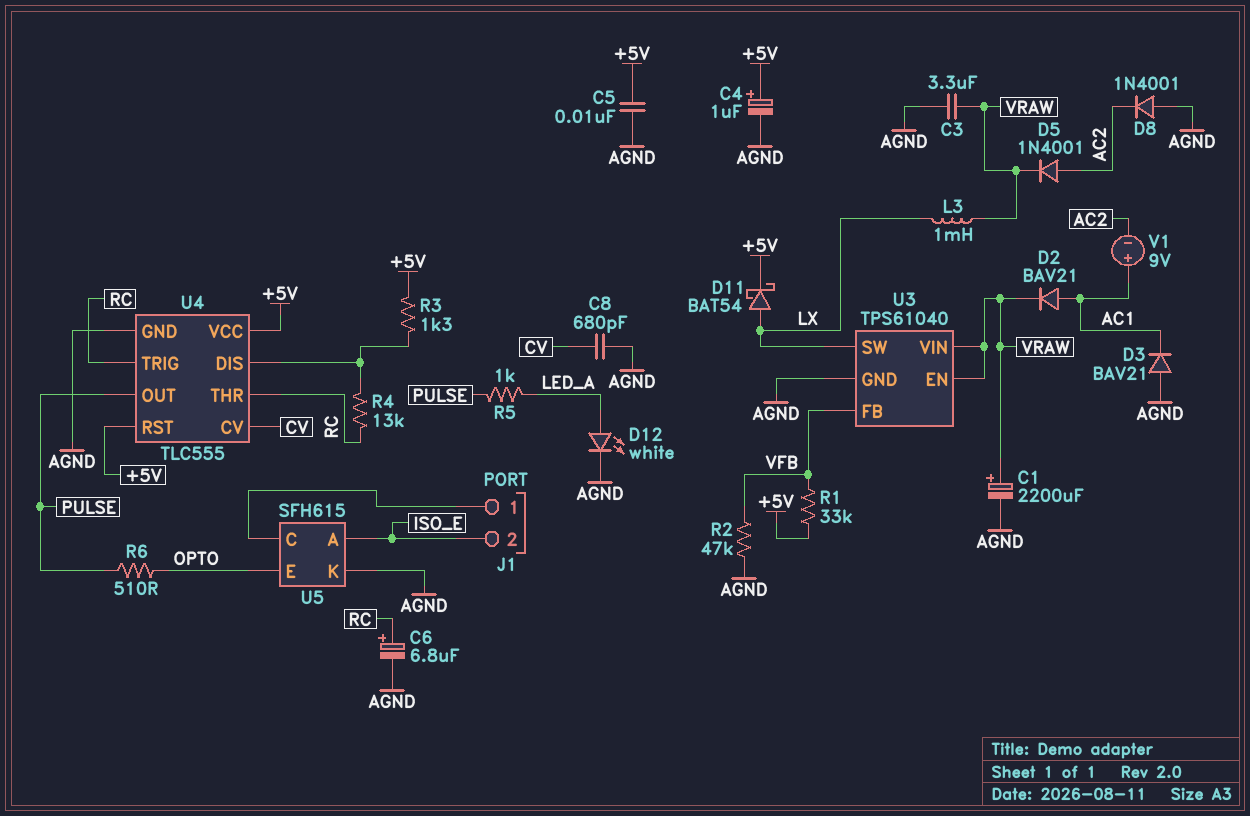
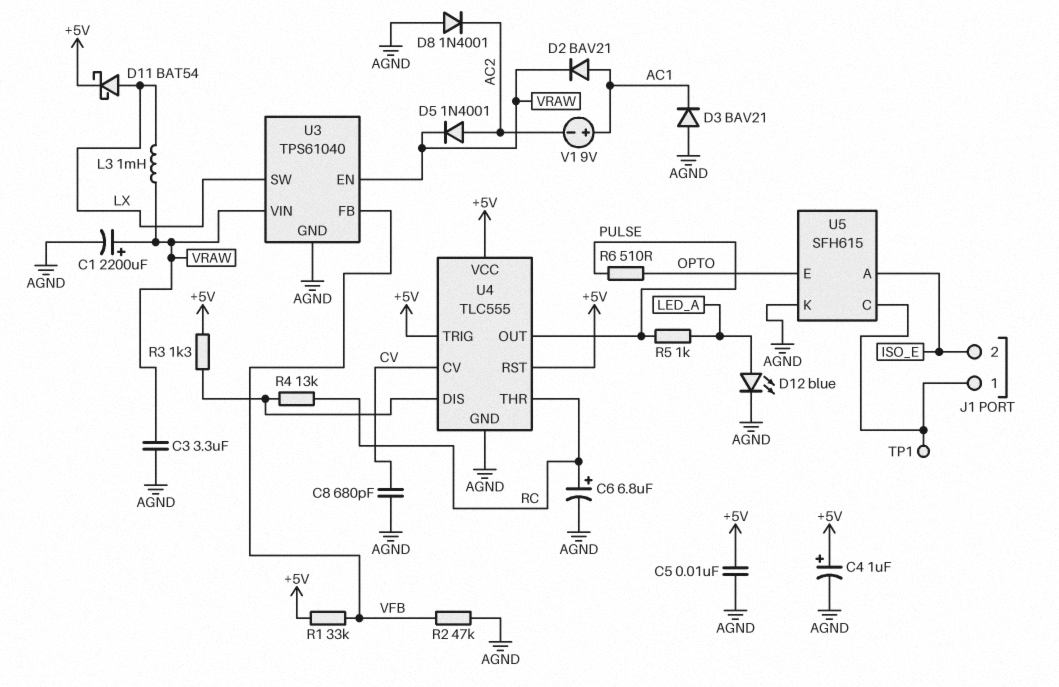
D12: LED white (A LED_A, K AGND) -> LED blue (A LED_A, K AGND)
TP1: none -> test point (J1/1)
U4 pin TRIG: RC -> +5V

